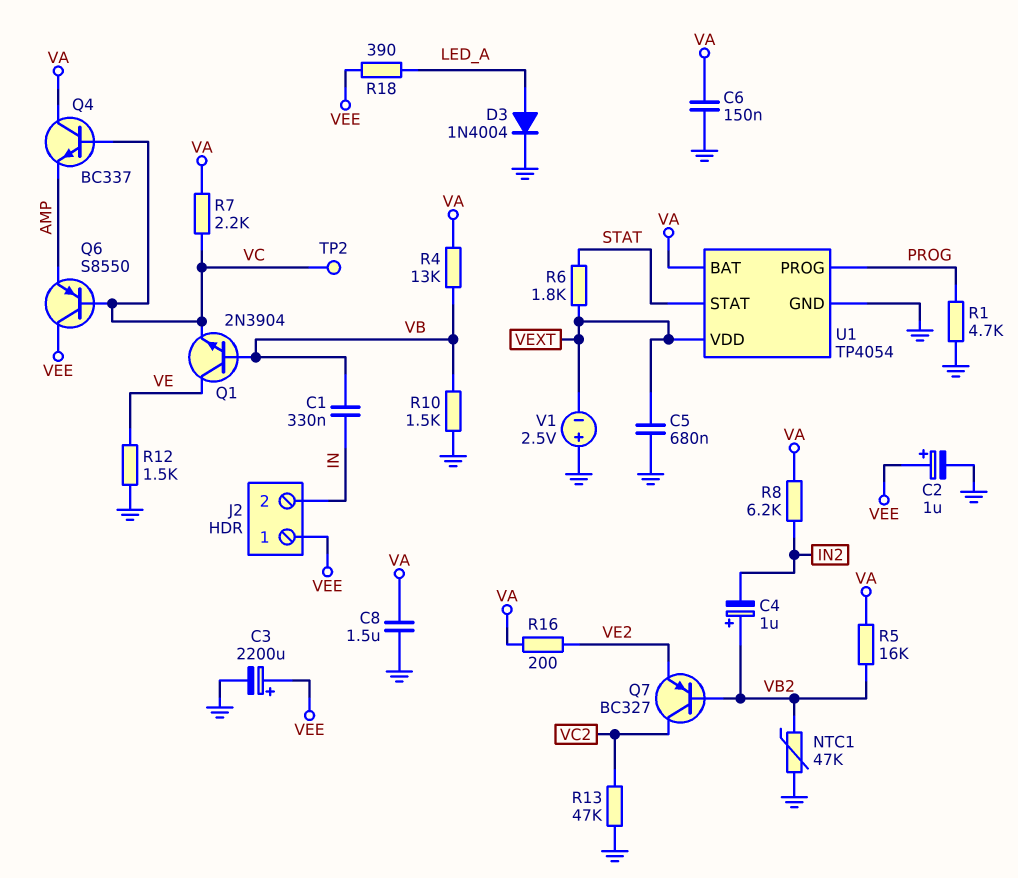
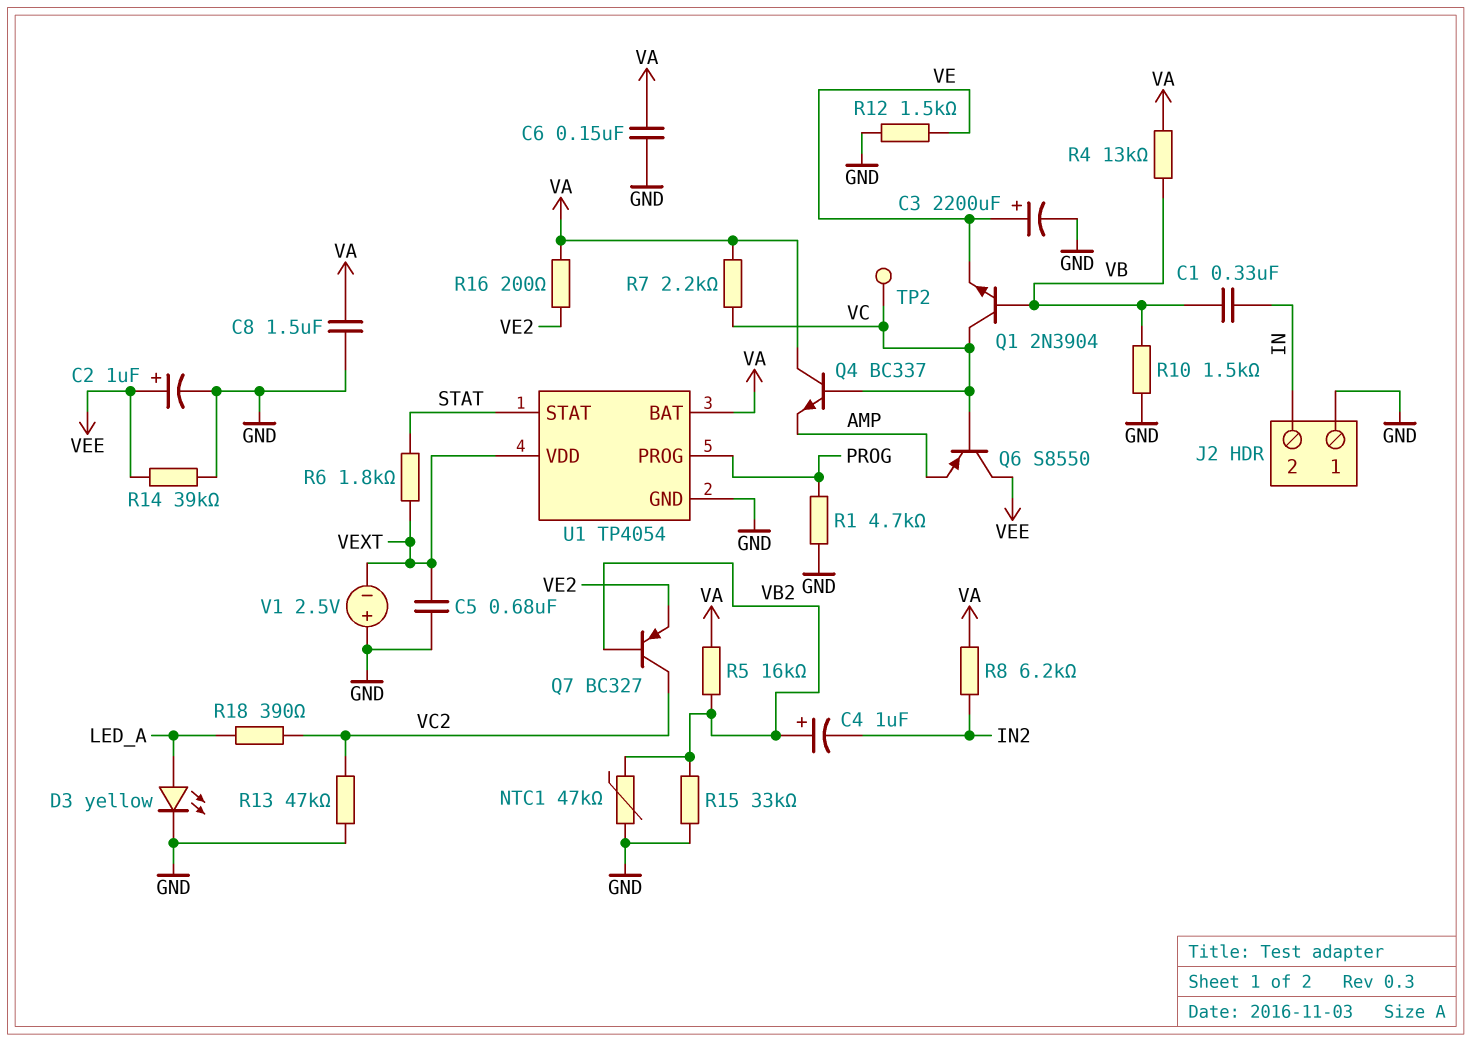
C3: 2200uF (plus VEE, minus GND) -> 2200uF (plus VE, minus GND)
D3: diode 1N4004 (A LED_A, K GND) -> LED yellow (A LED_A, K GND)
J2 pin 1: VEE -> GND
Q1: NPN 2N3904 (B VB, C VE, E VC) -> NPN 2N3904 (B VB, C VC, E VE)
R14: none -> 39k (GND, VEE)
R15: none -> 33k (GND, VB2)
R18: 390 (LED_A, VEE) -> 390 (LED_A, VC2)

